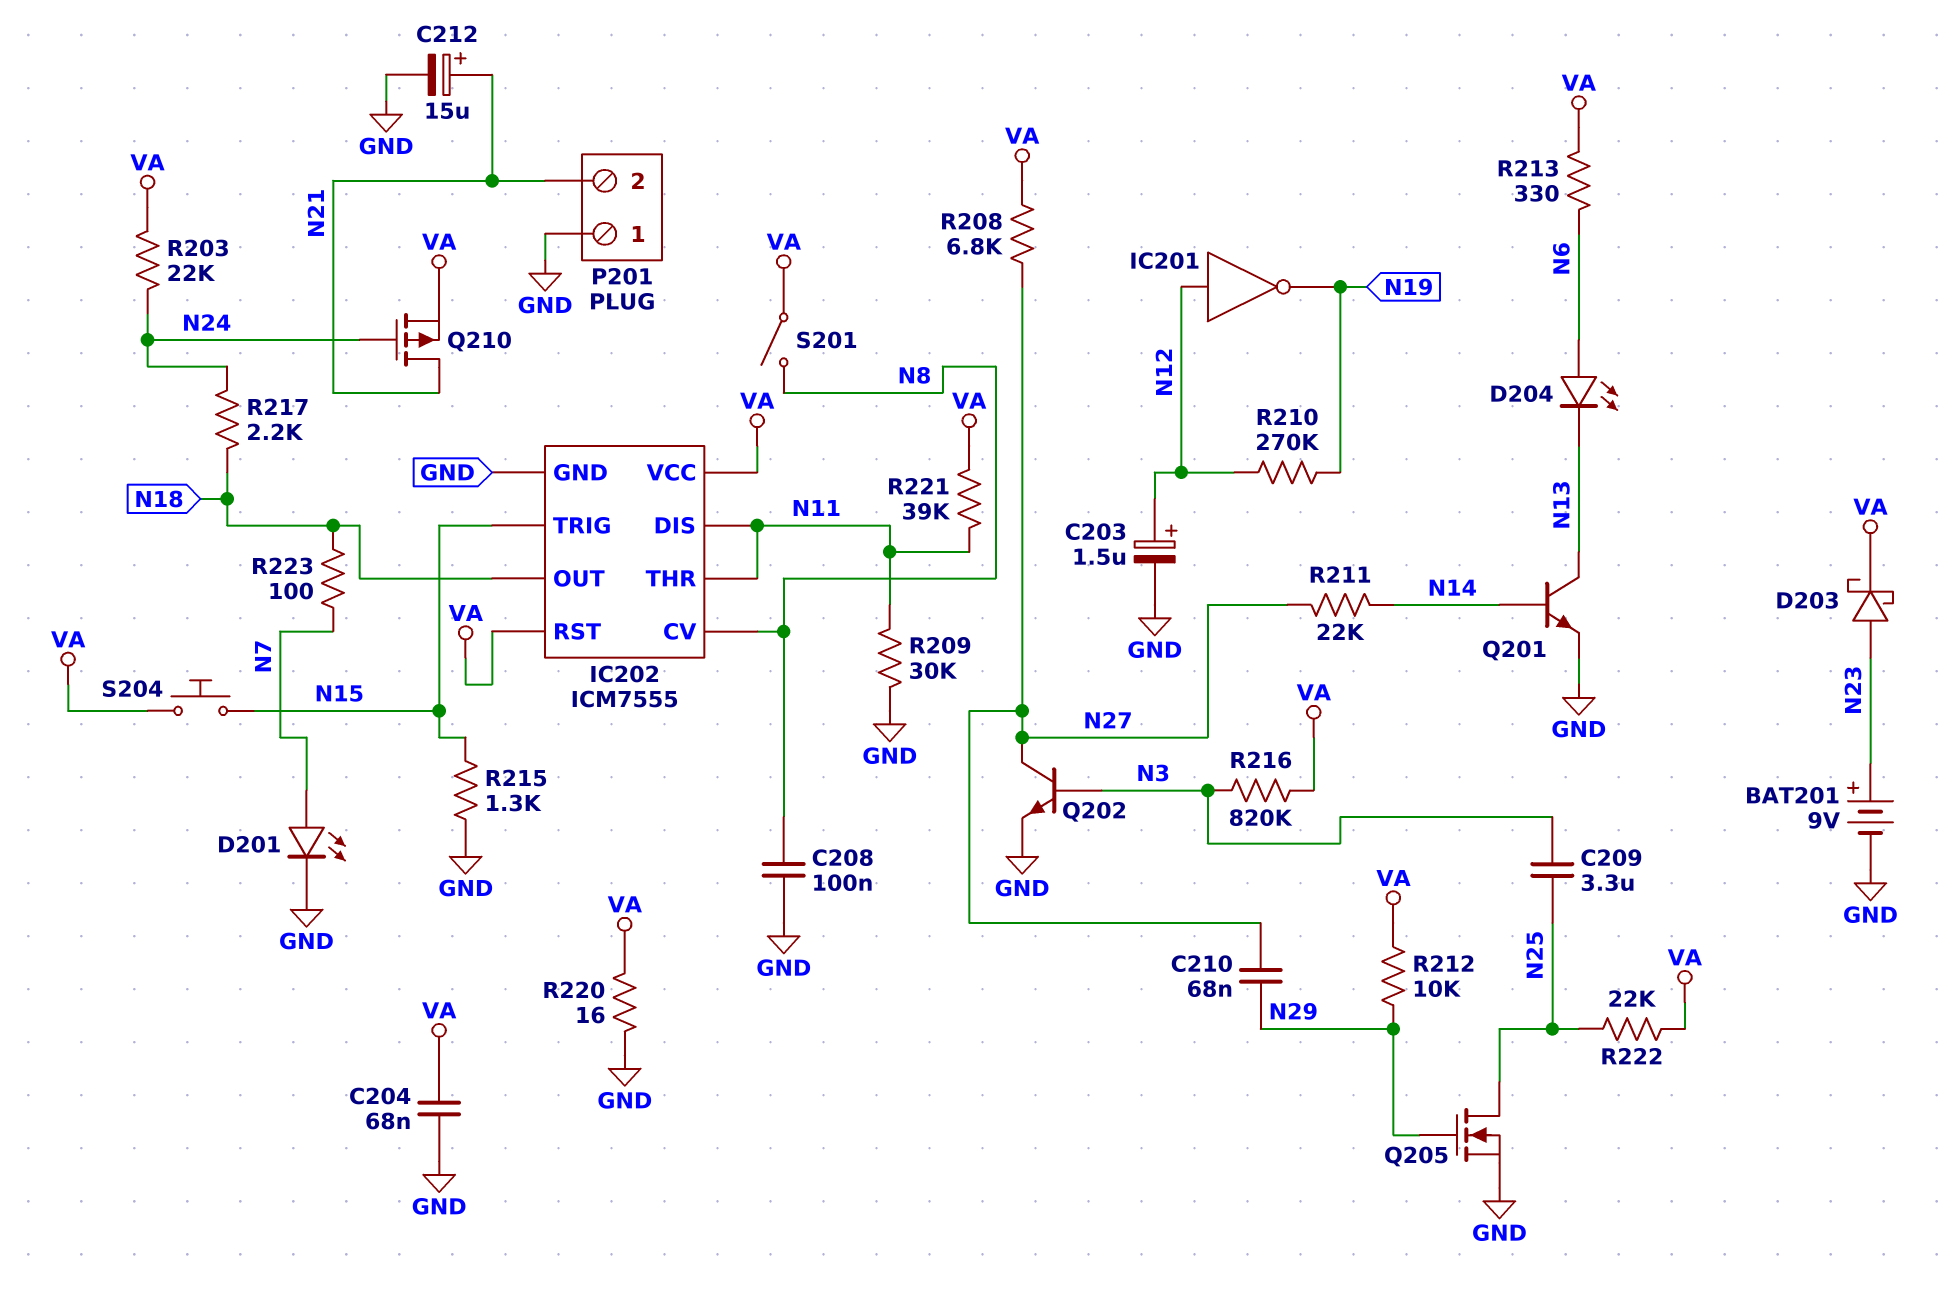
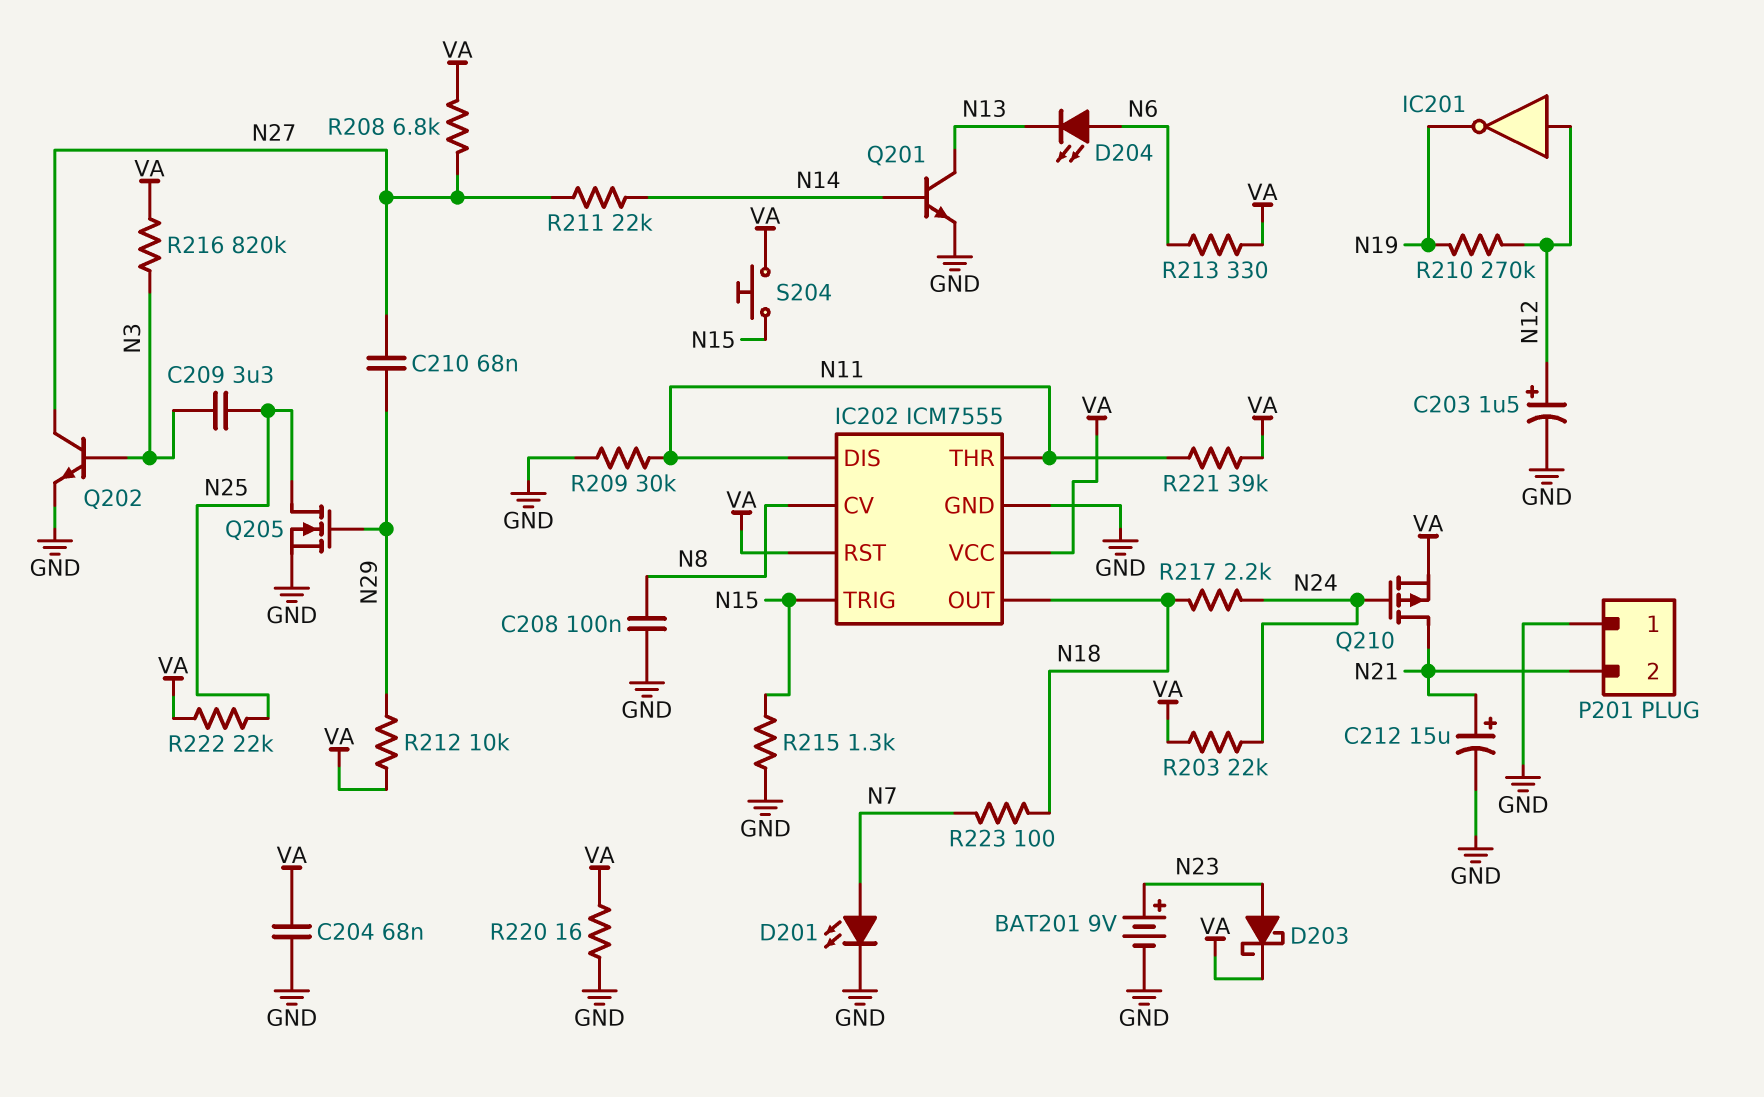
S201: switch (N8, VA) -> none

